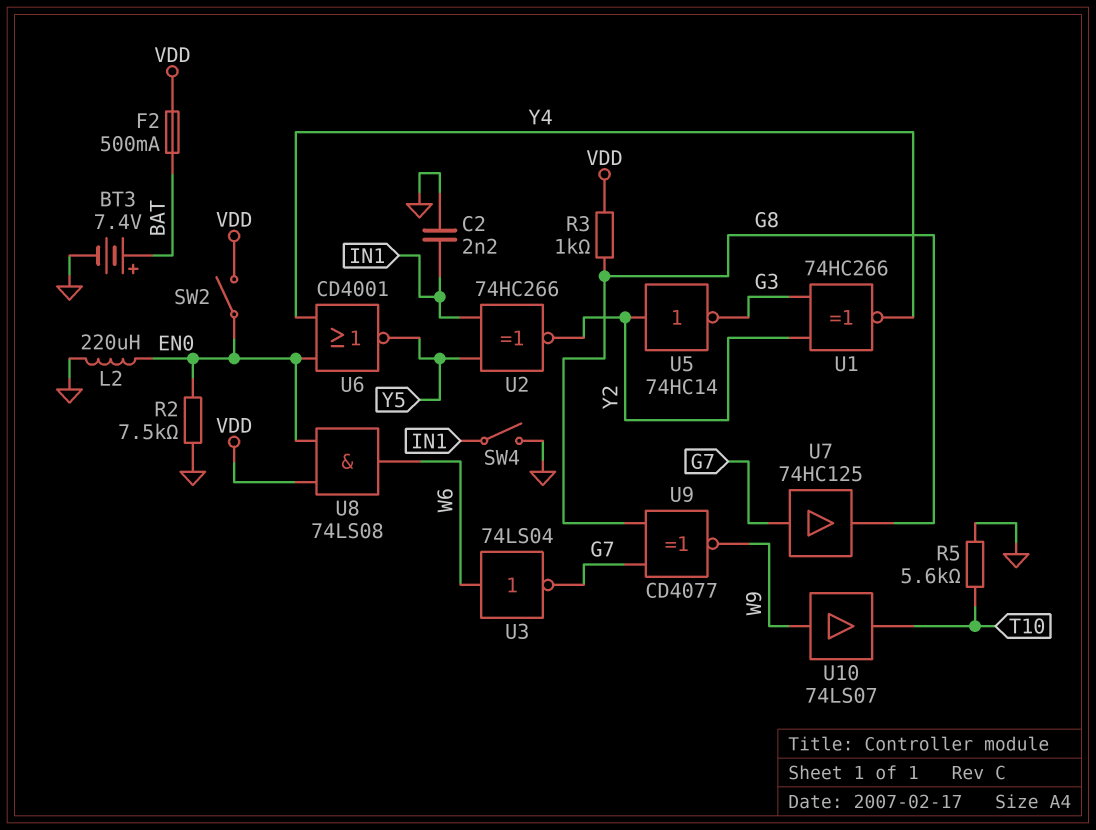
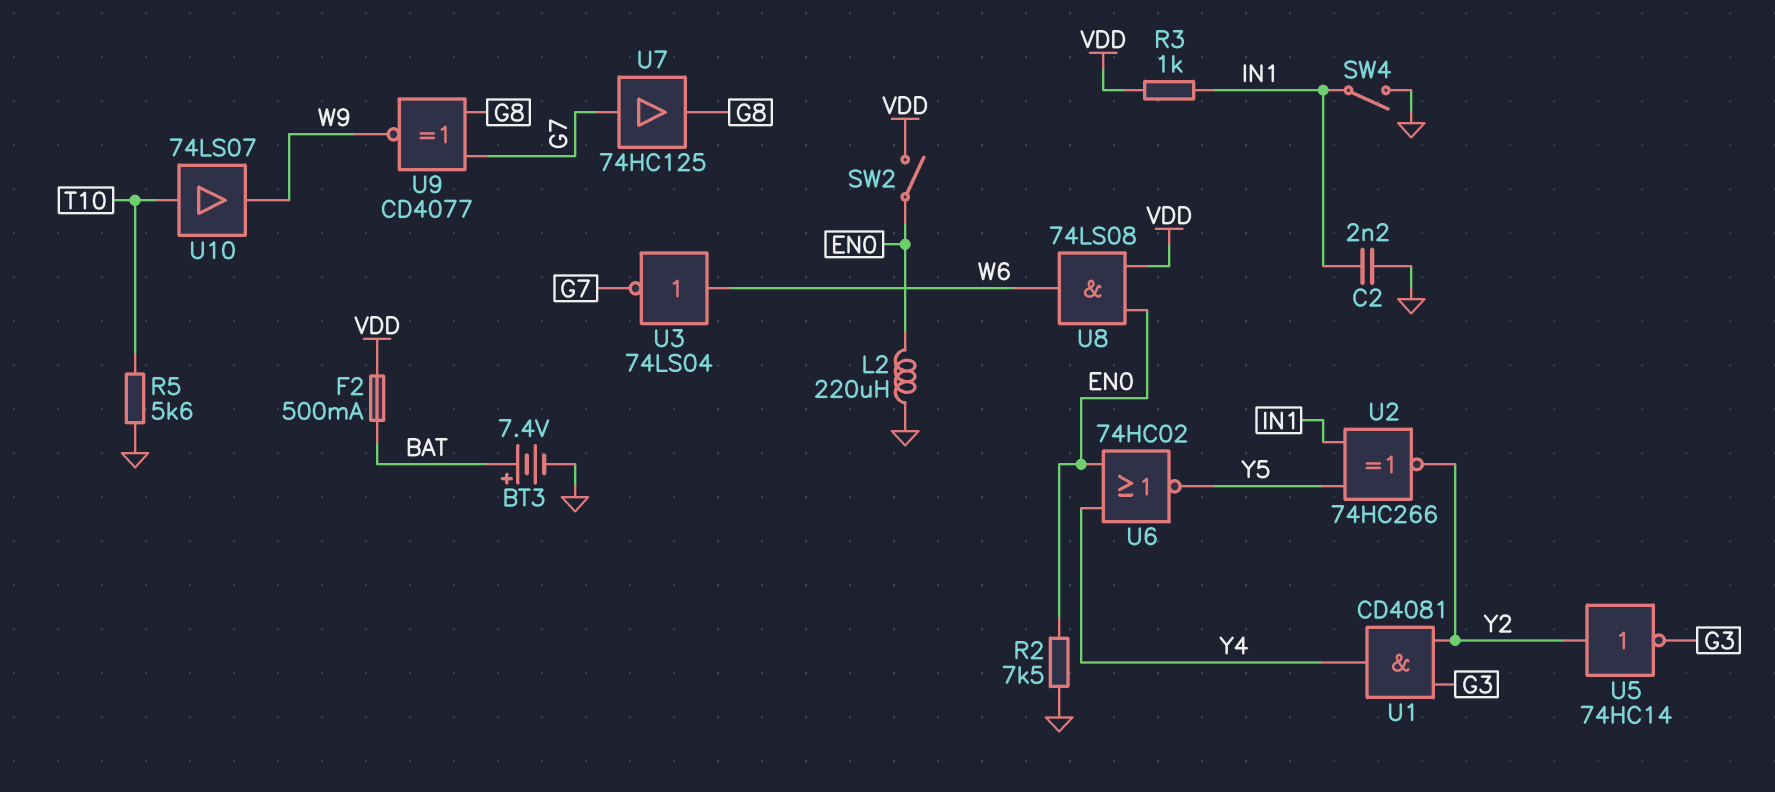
R3: 1k (G8, VDD) -> 1k (IN1, VDD)
U1: XNOR 74HC266 (in G3, in Y2, out Y4) -> AND CD4081 (in G3, in Y2, out Y4)
U6: NOR CD4001 (in EN0, in Y4, out Y5) -> NOR 74HC02 (in EN0, in Y4, out Y5)
U10: buffer 74LS07 (in W9, out T10) -> buffer 74LS07 (in T10, out W9)

